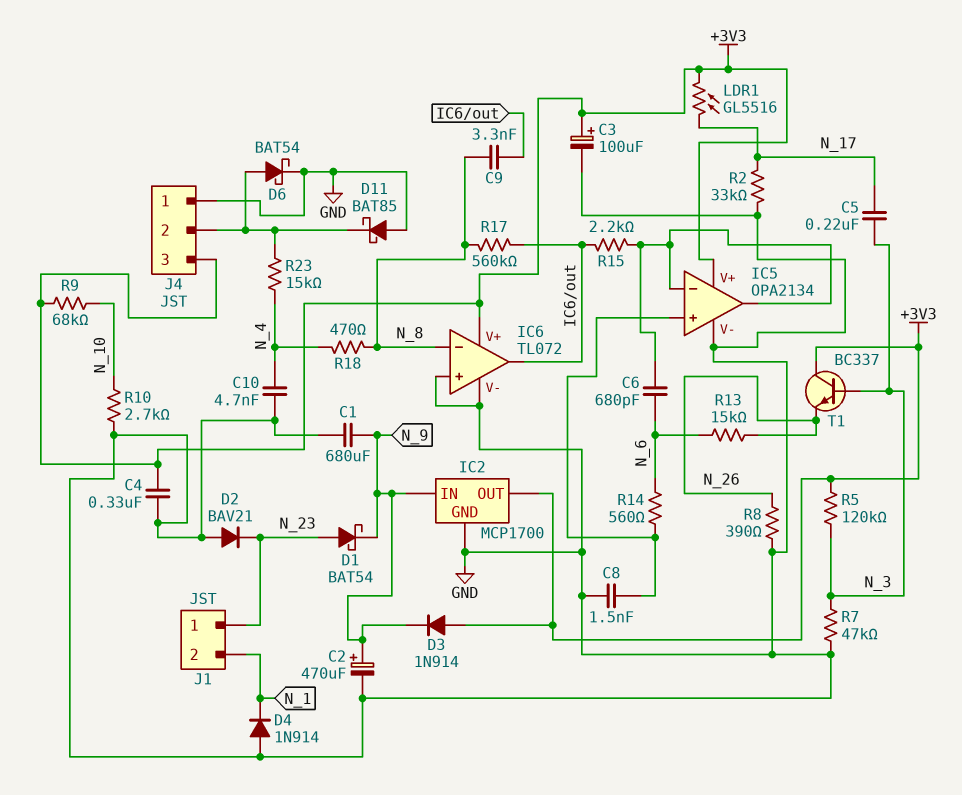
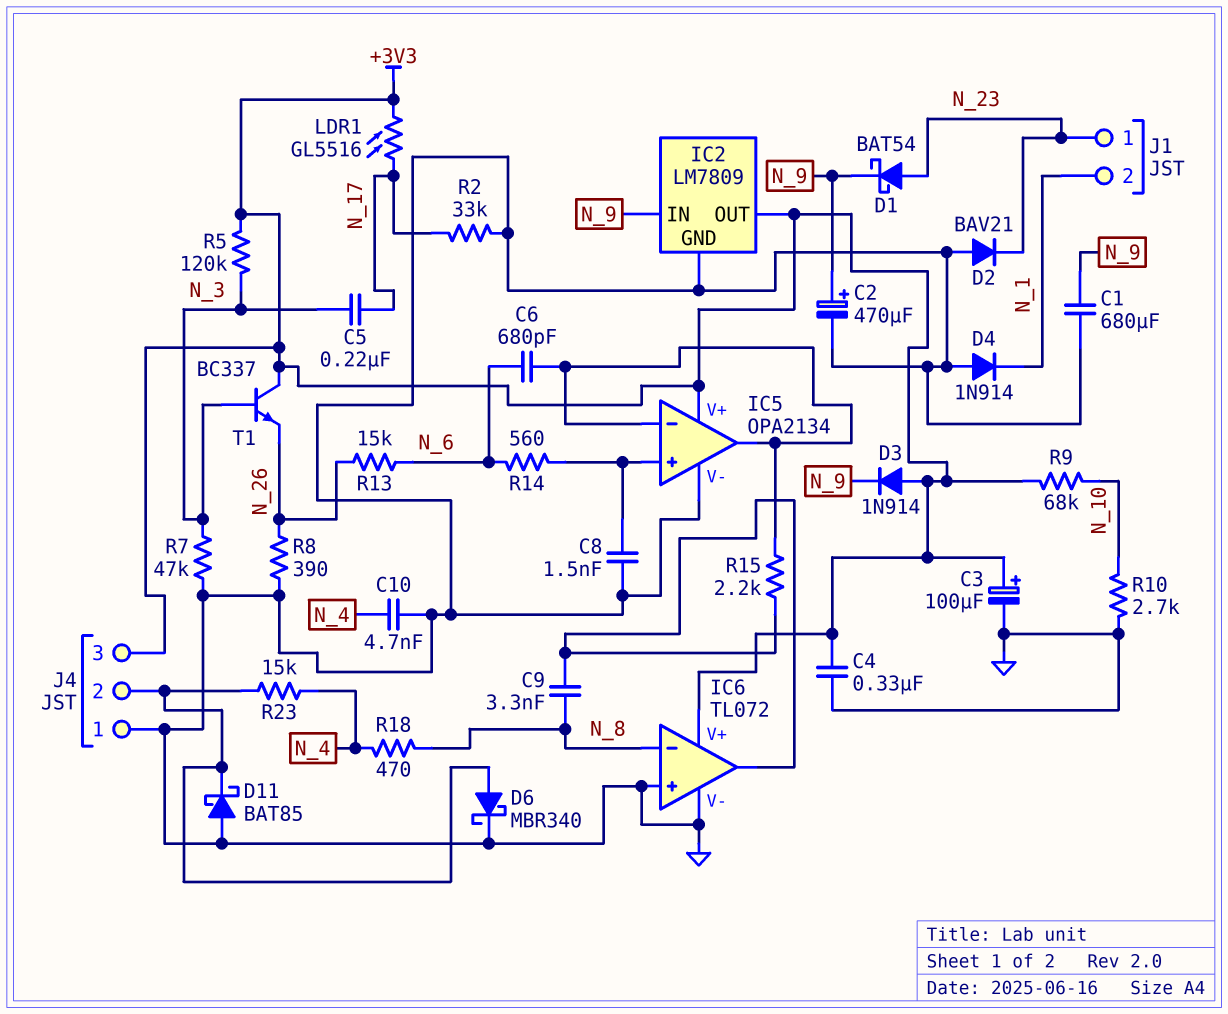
D6: schottky BAT54 (A J4/2, K GND) -> schottky MBR340 (A J4/2, K GND)
IC2: MCP1700 -> LM7809
R17: 560k (IC6/out, N_8) -> none

